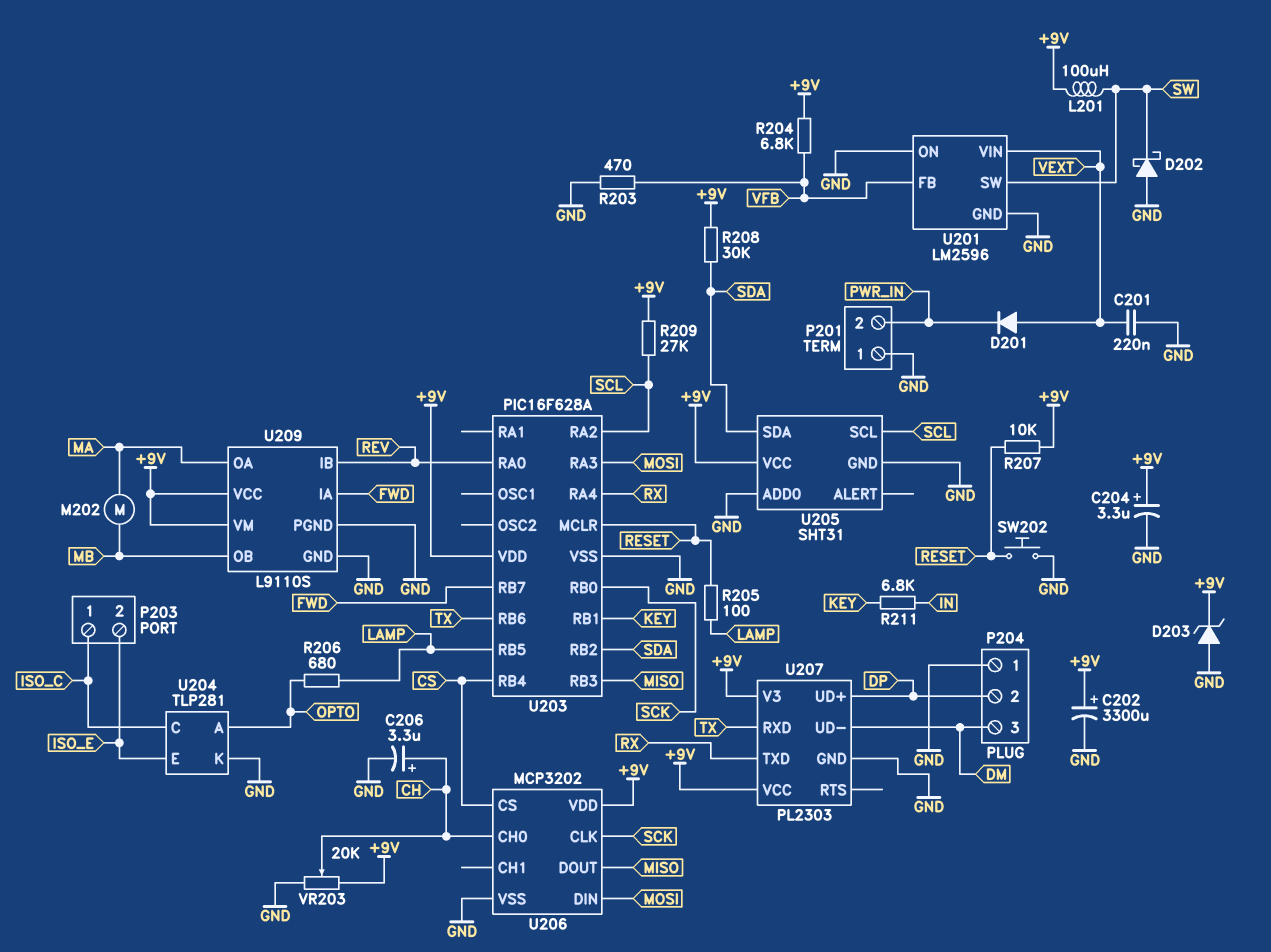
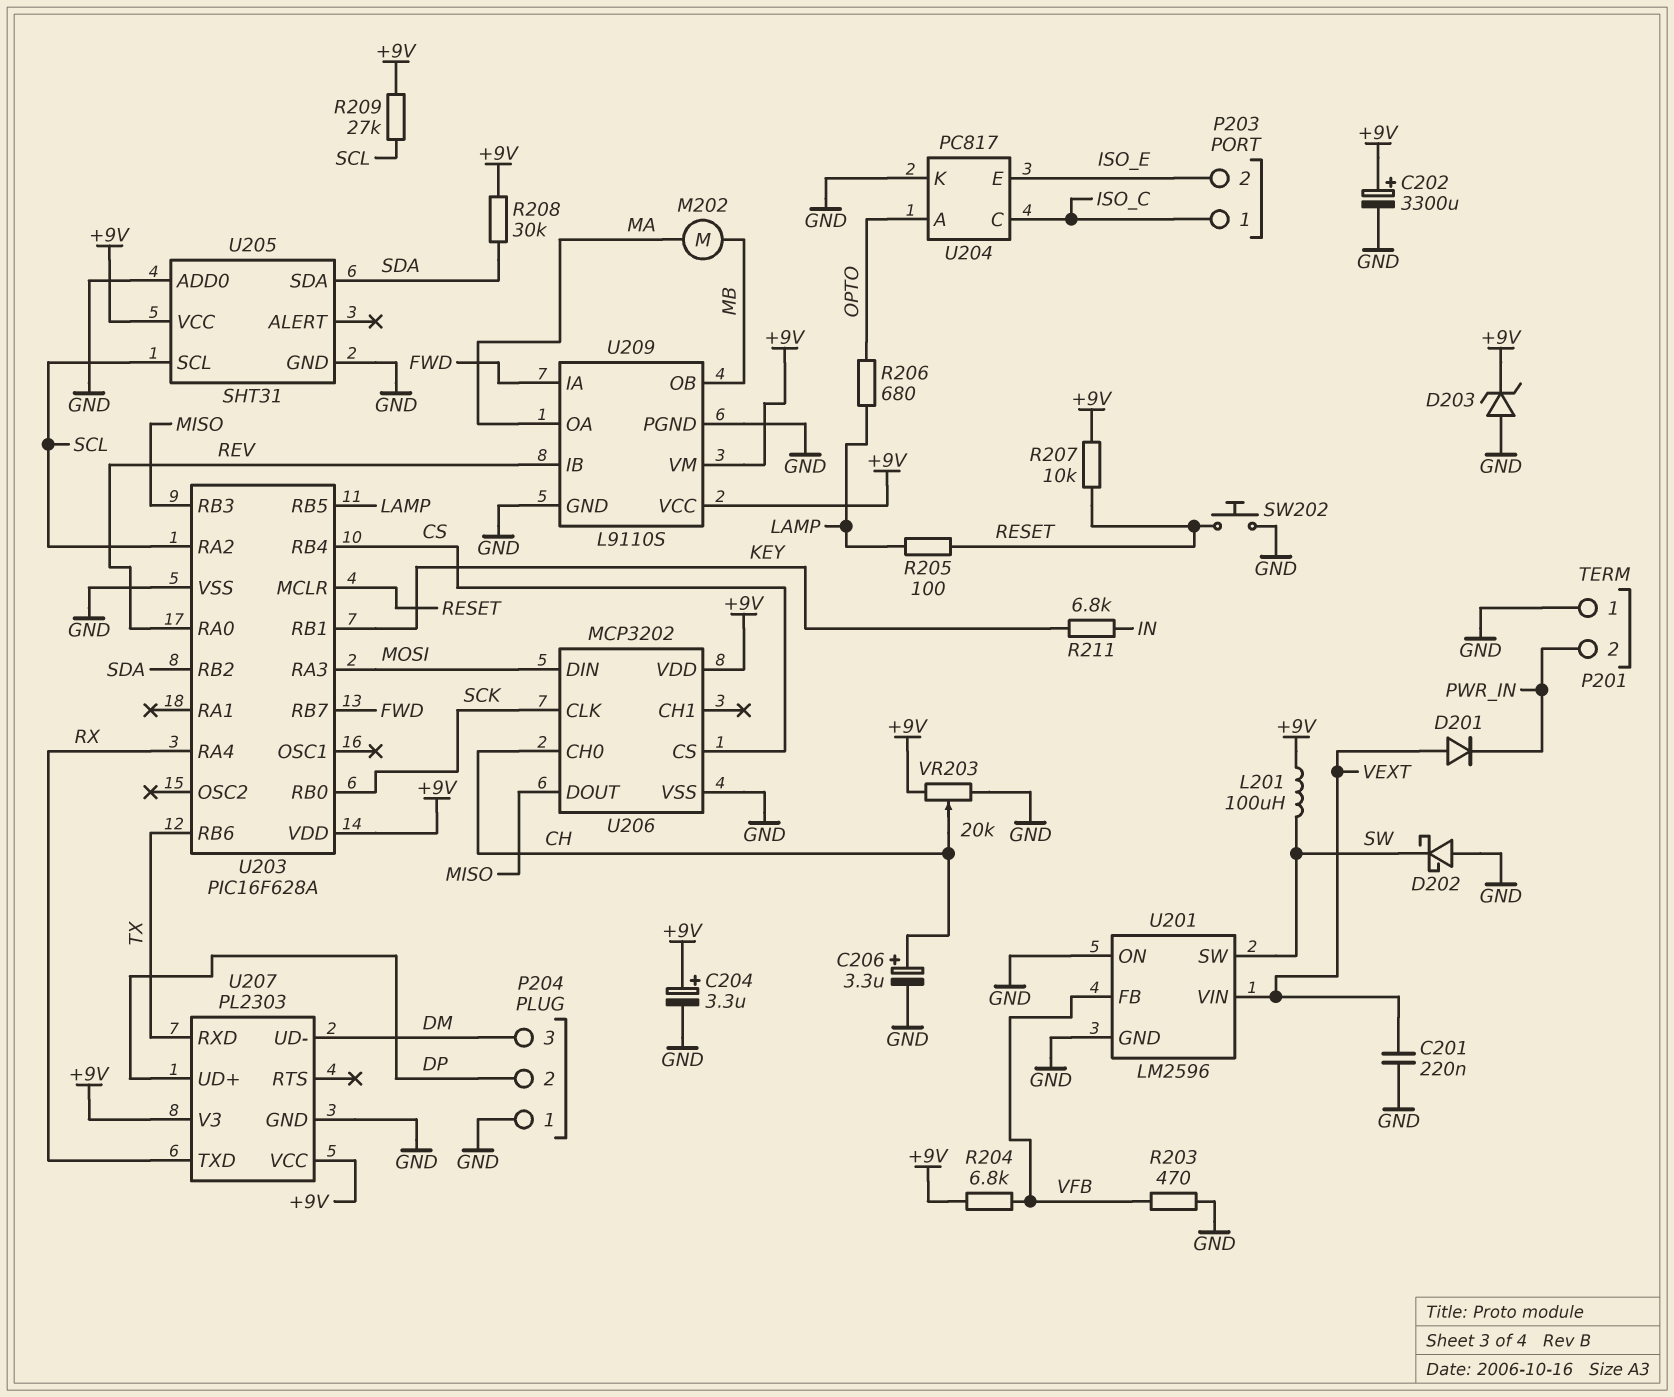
U204: TLP281 -> PC817

